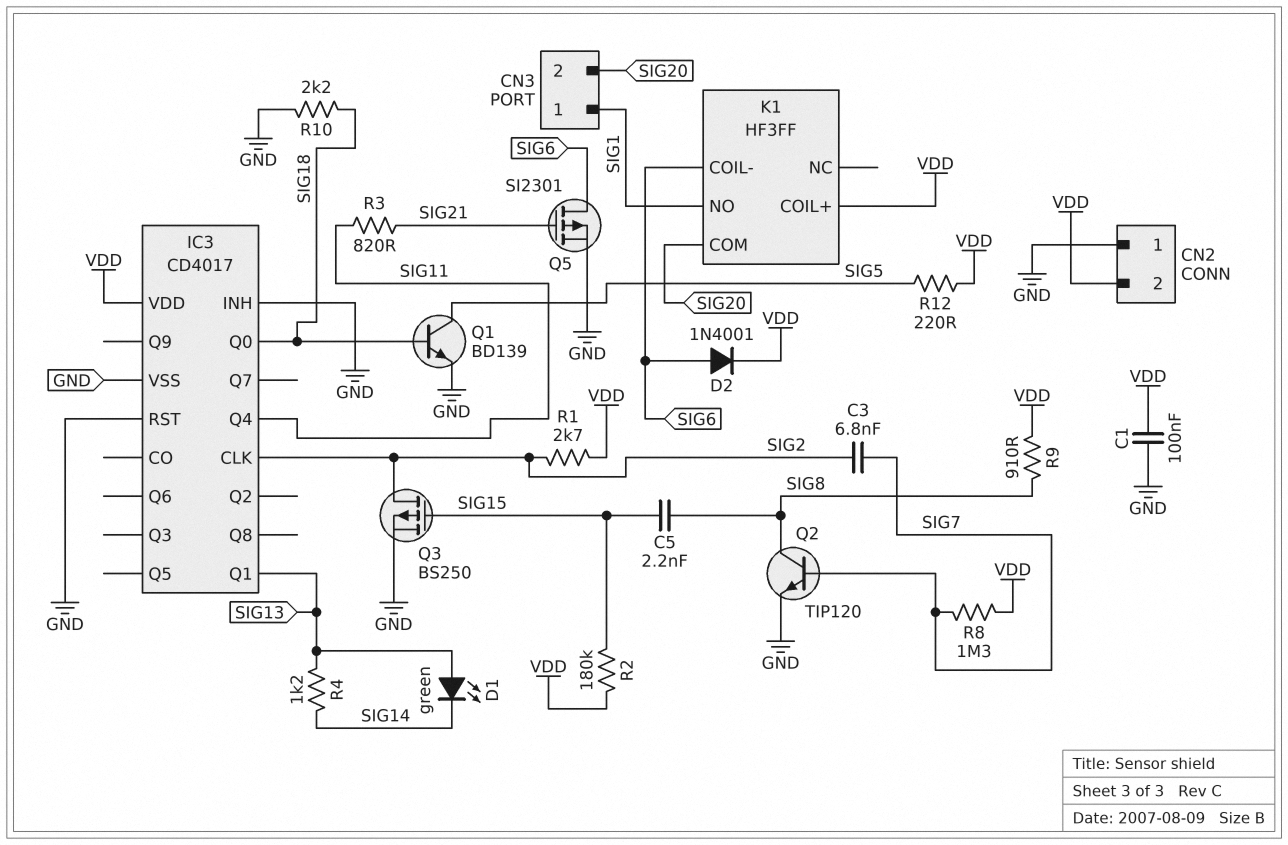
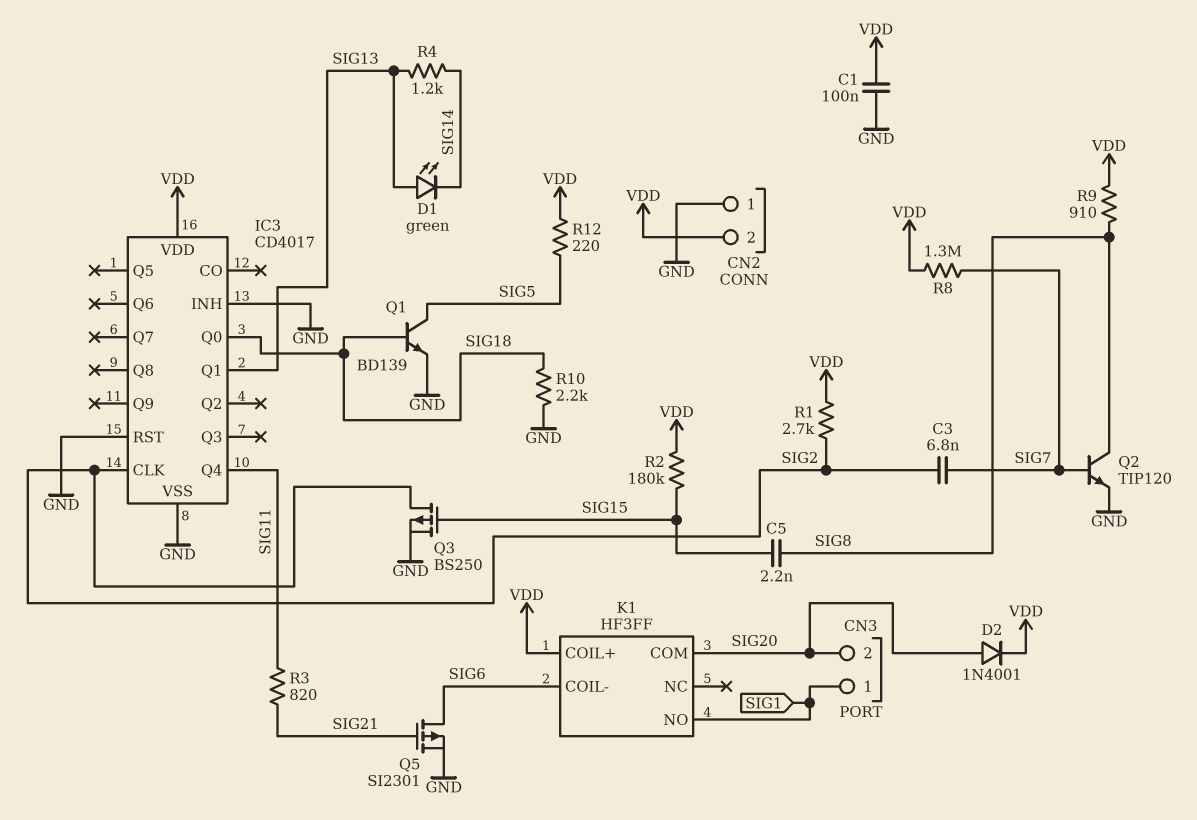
D2: diode 1N4001 (A SIG6, K VDD) -> diode 1N4001 (A SIG20, K VDD)

